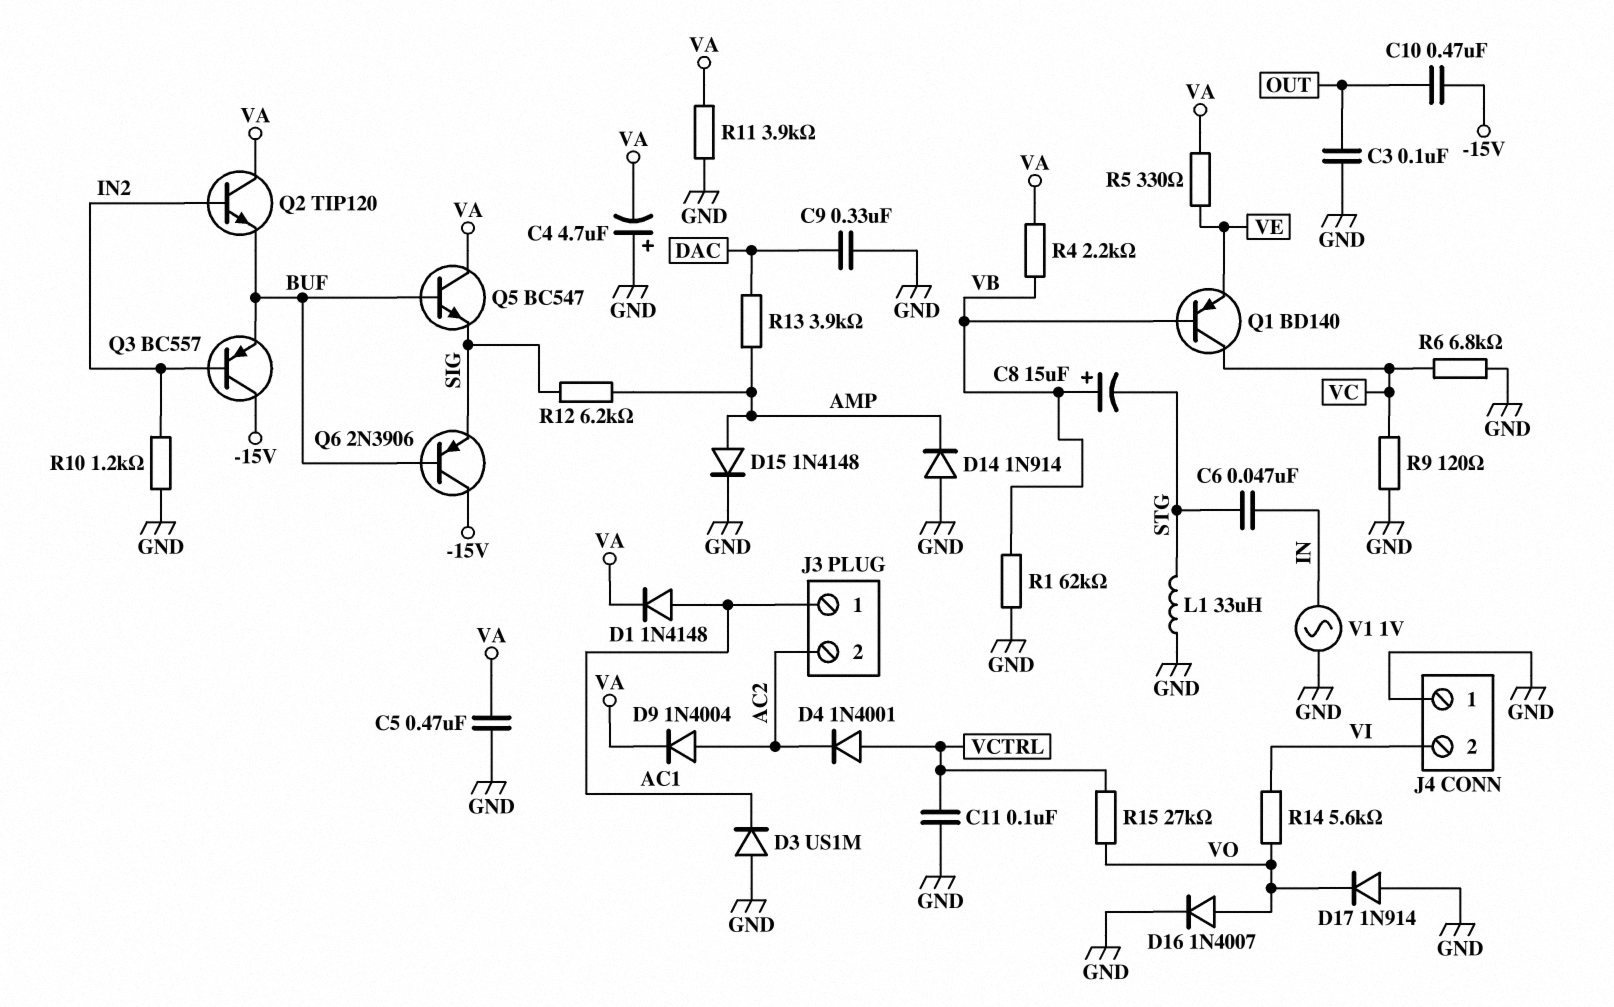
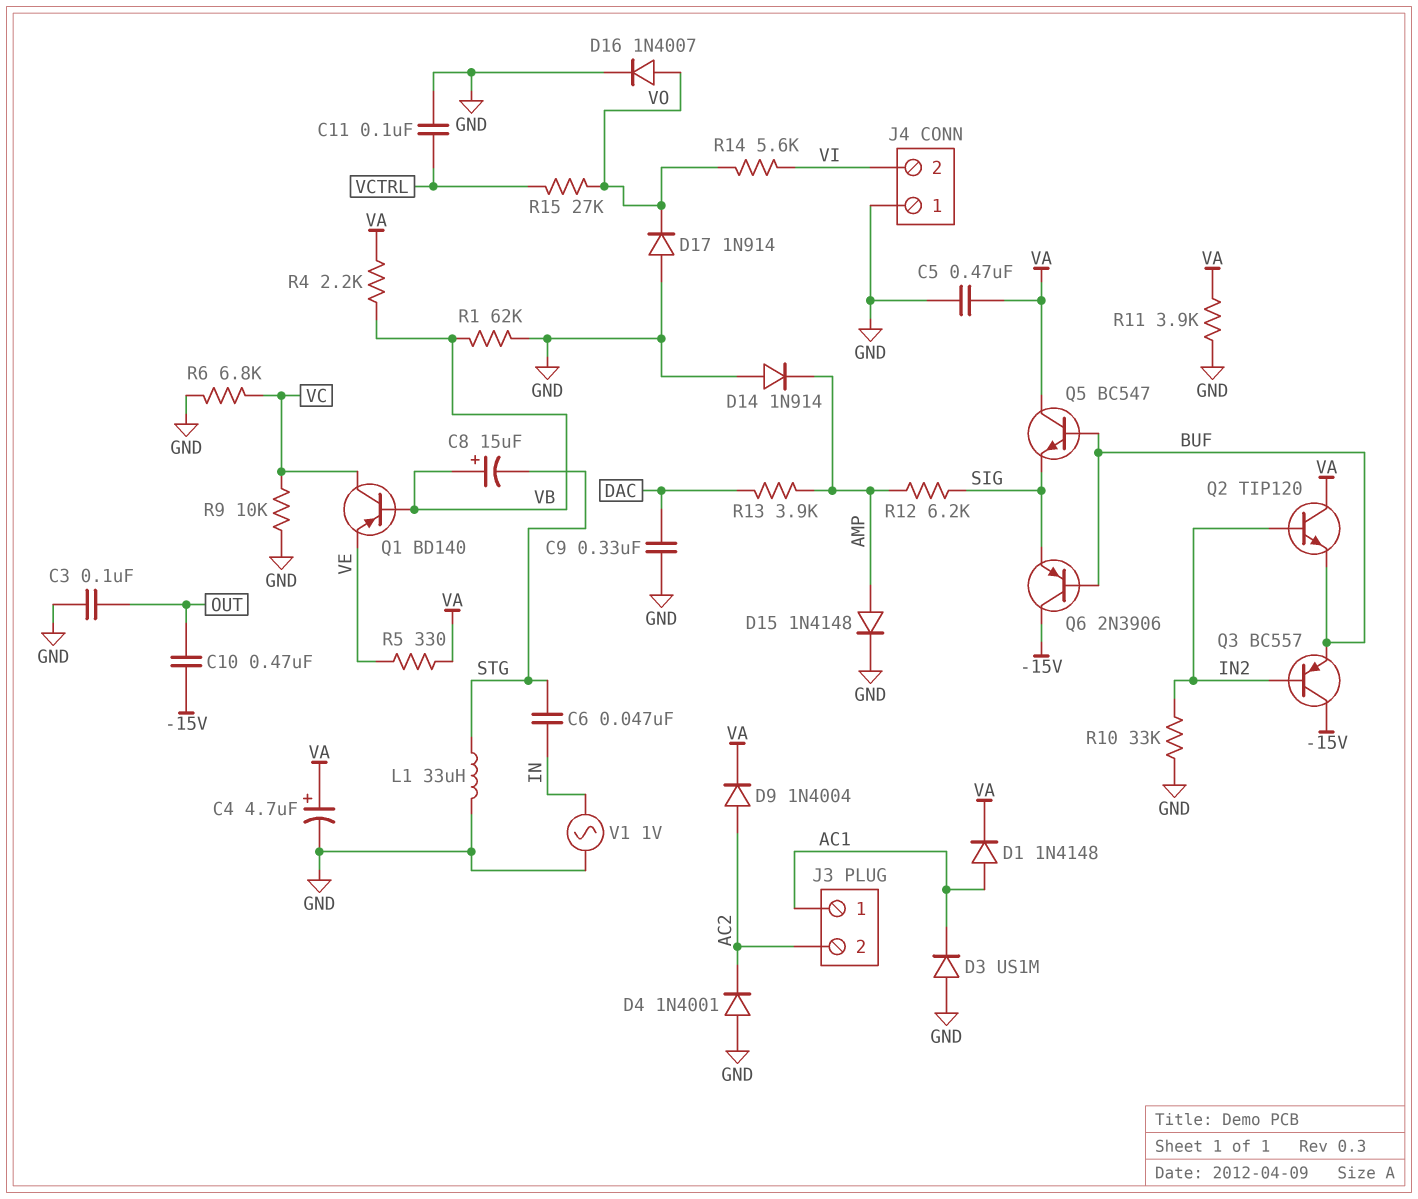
C4: 4.7uF (plus GND, minus VA) -> 4.7uF (plus VA, minus GND)
D4: diode 1N4001 (A VCTRL, K AC2) -> diode 1N4001 (A GND, K AC2)
R9: 120 (GND, VC) -> 10k (GND, VC)
R10: 1.2k (GND, IN2) -> 33k (GND, IN2)

